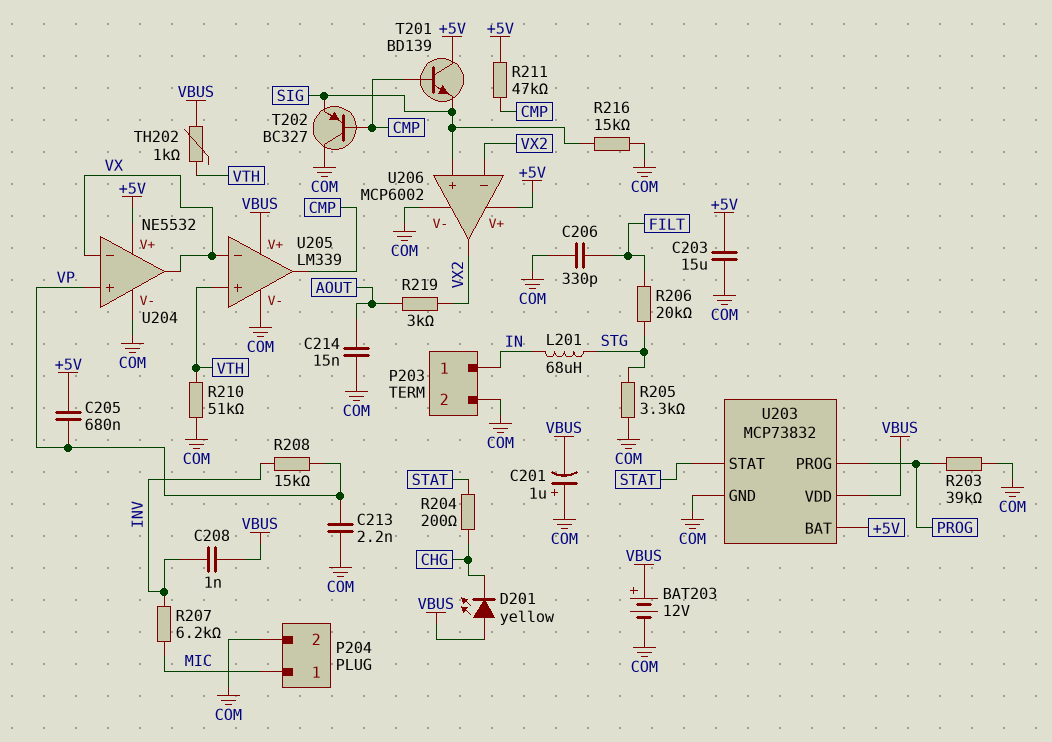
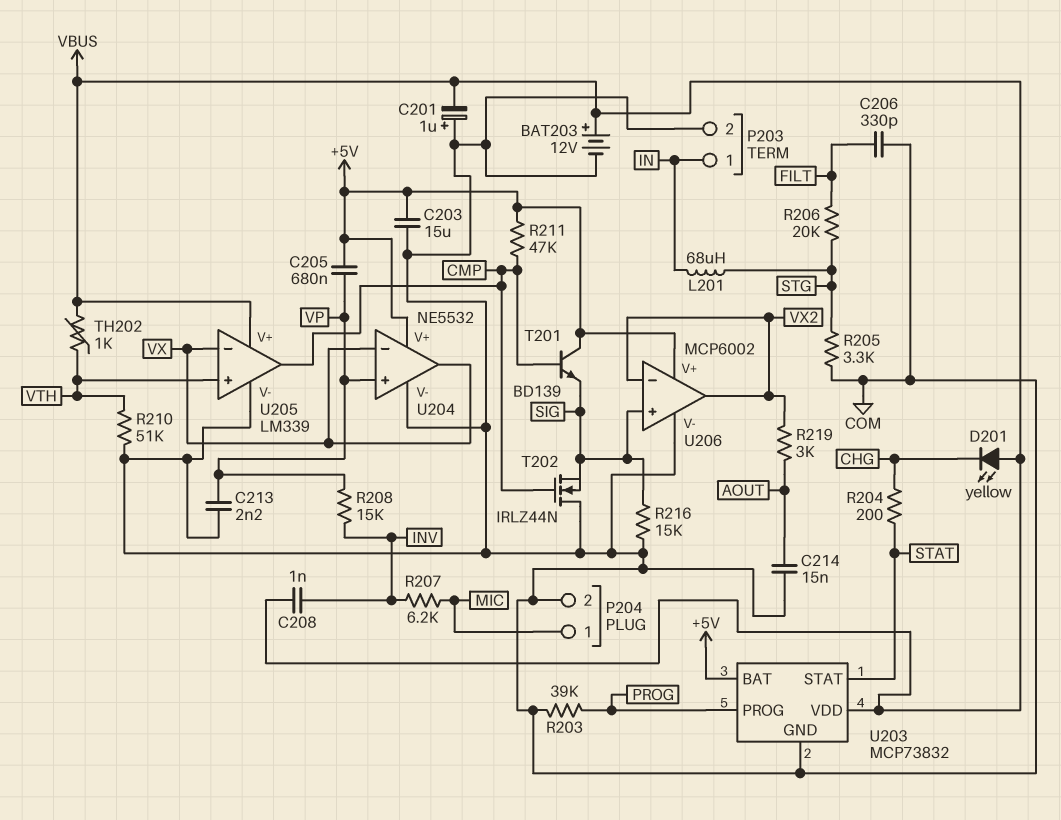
T202: PNP BC327 (B CMP, C COM, E SIG) -> NMOS IRLZ44N (G CMP, D COM, S SIG)

